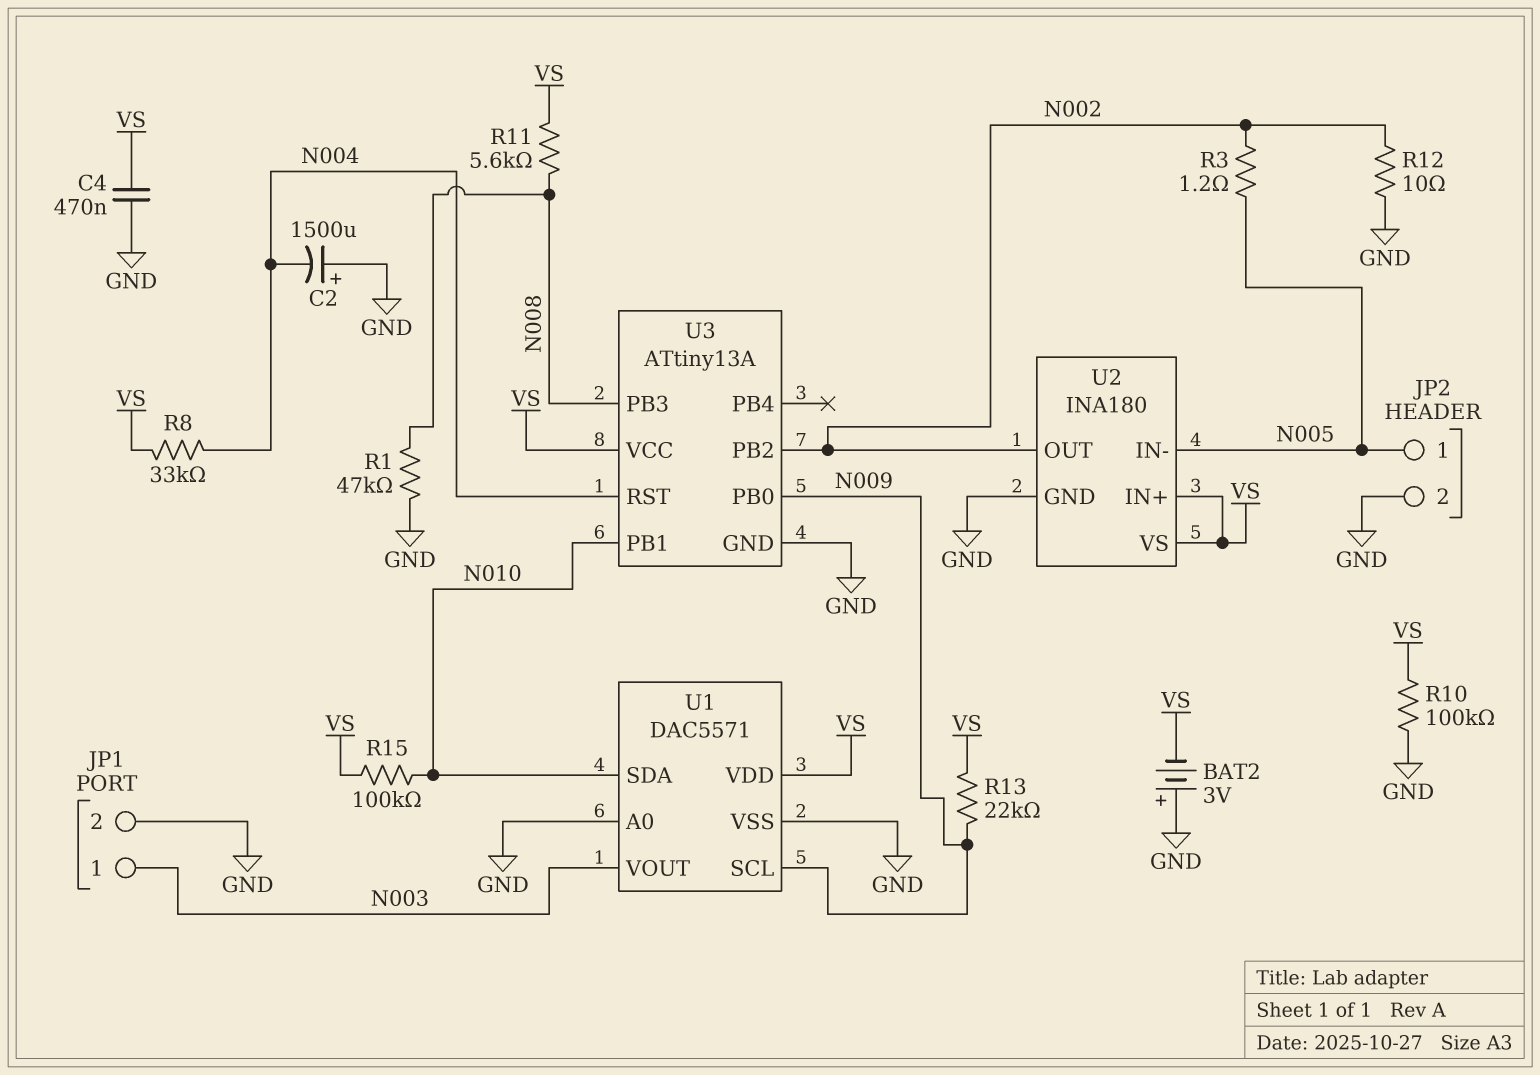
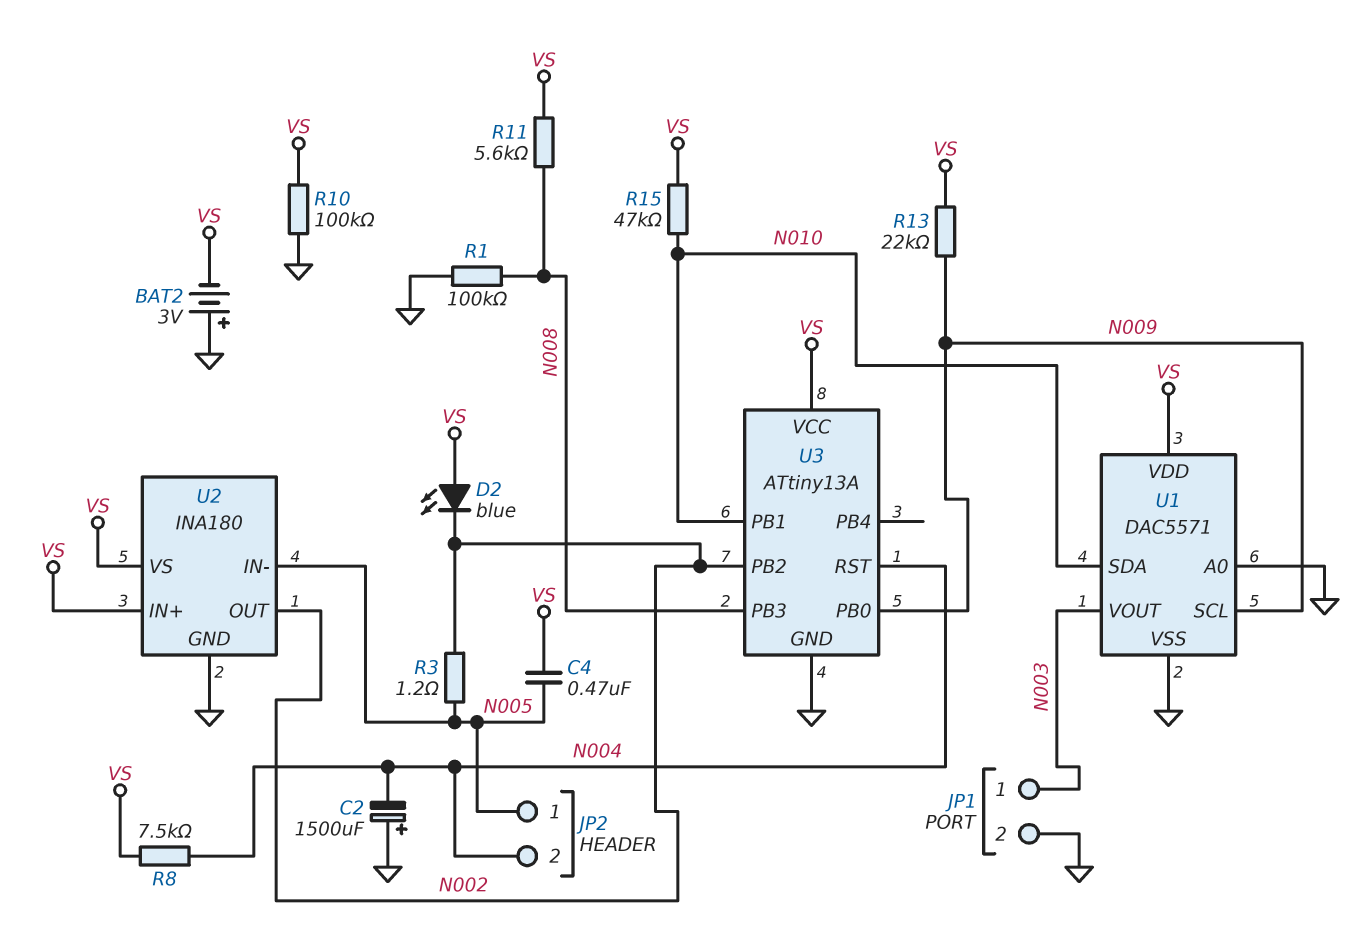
C4: 470nF (GND, VS) -> 470nF (N005, VS)
D2: none -> LED blue (A VS, K N002)
JP2 pin 2: GND -> N004
R1: 47k (GND, N008) -> 100k (GND, N008)
R8: 33k (N004, VS) -> 7.5k (N004, VS)
R12: 10 (GND, N002) -> none
R15: 100k (N010, VS) -> 47k (N010, VS)

